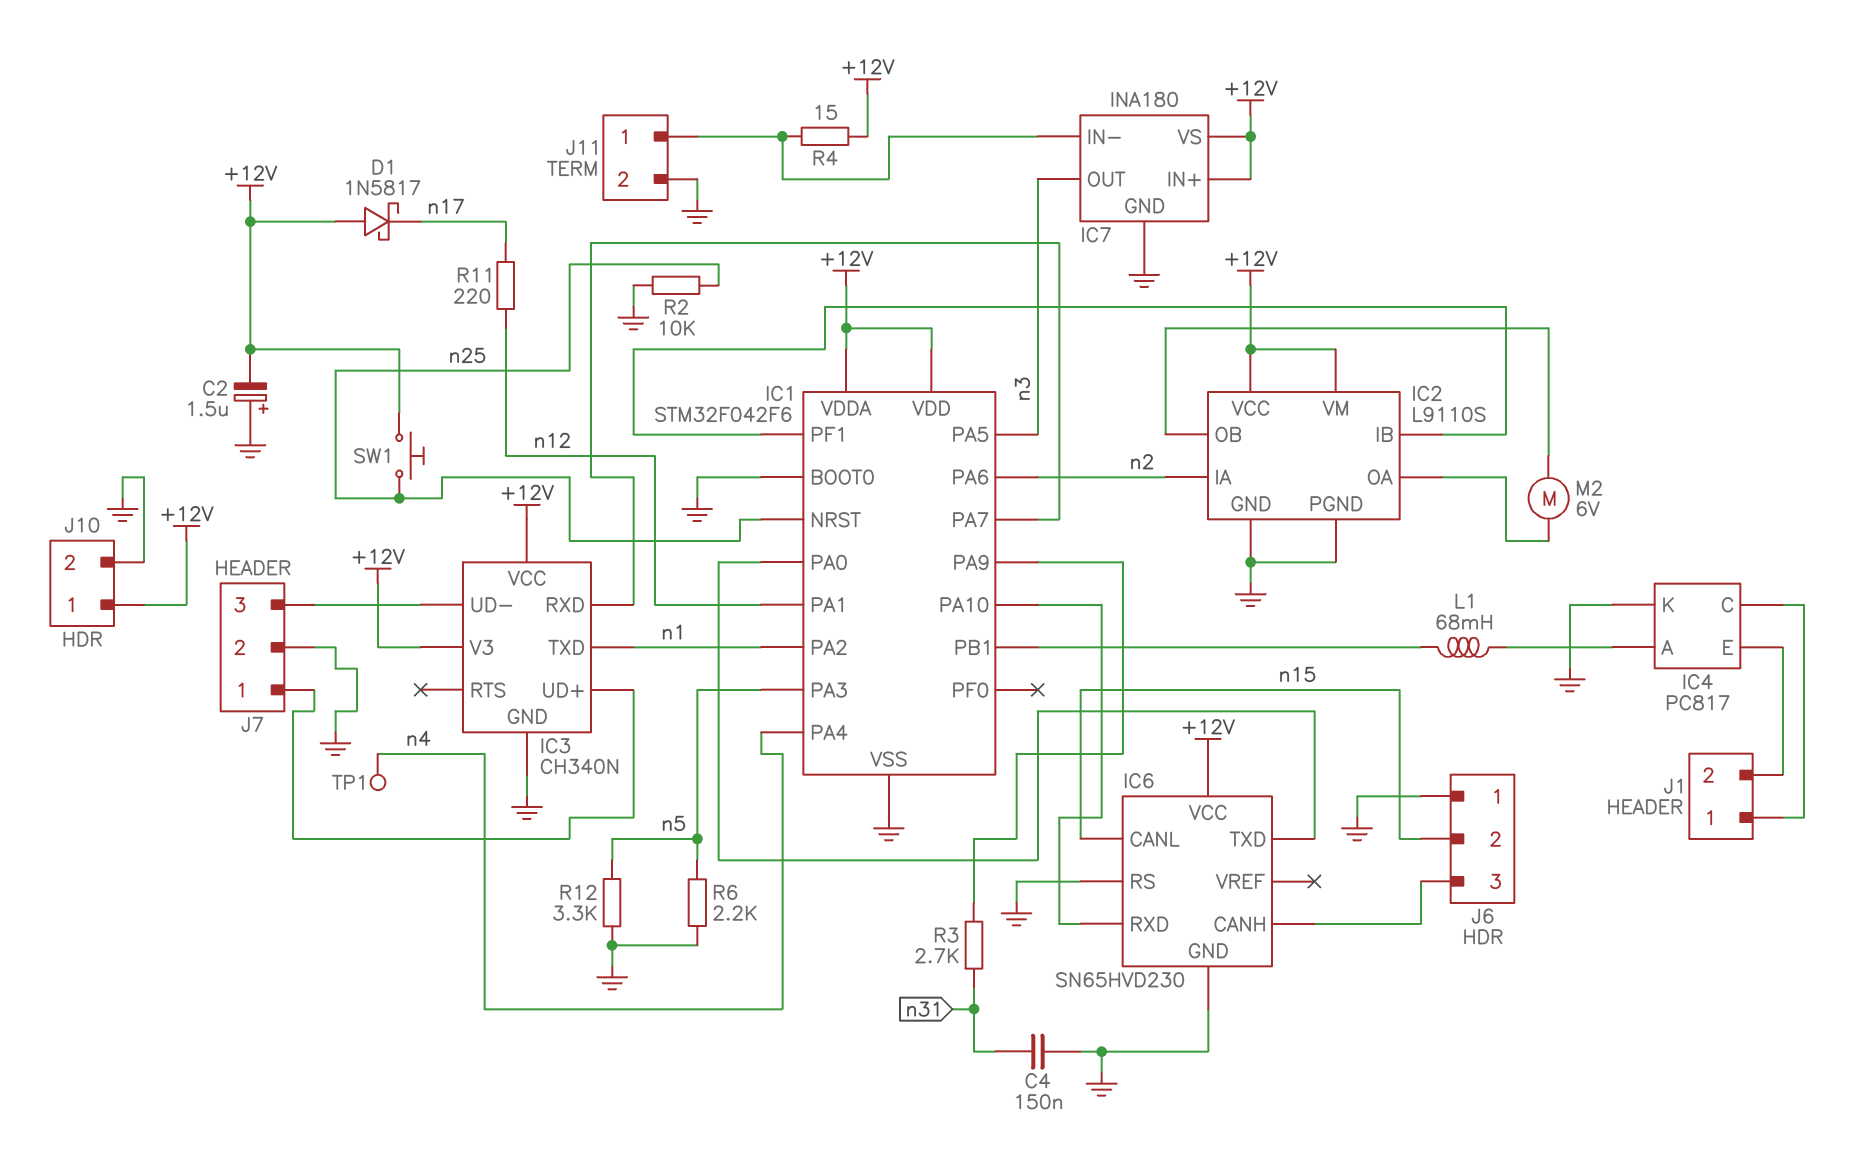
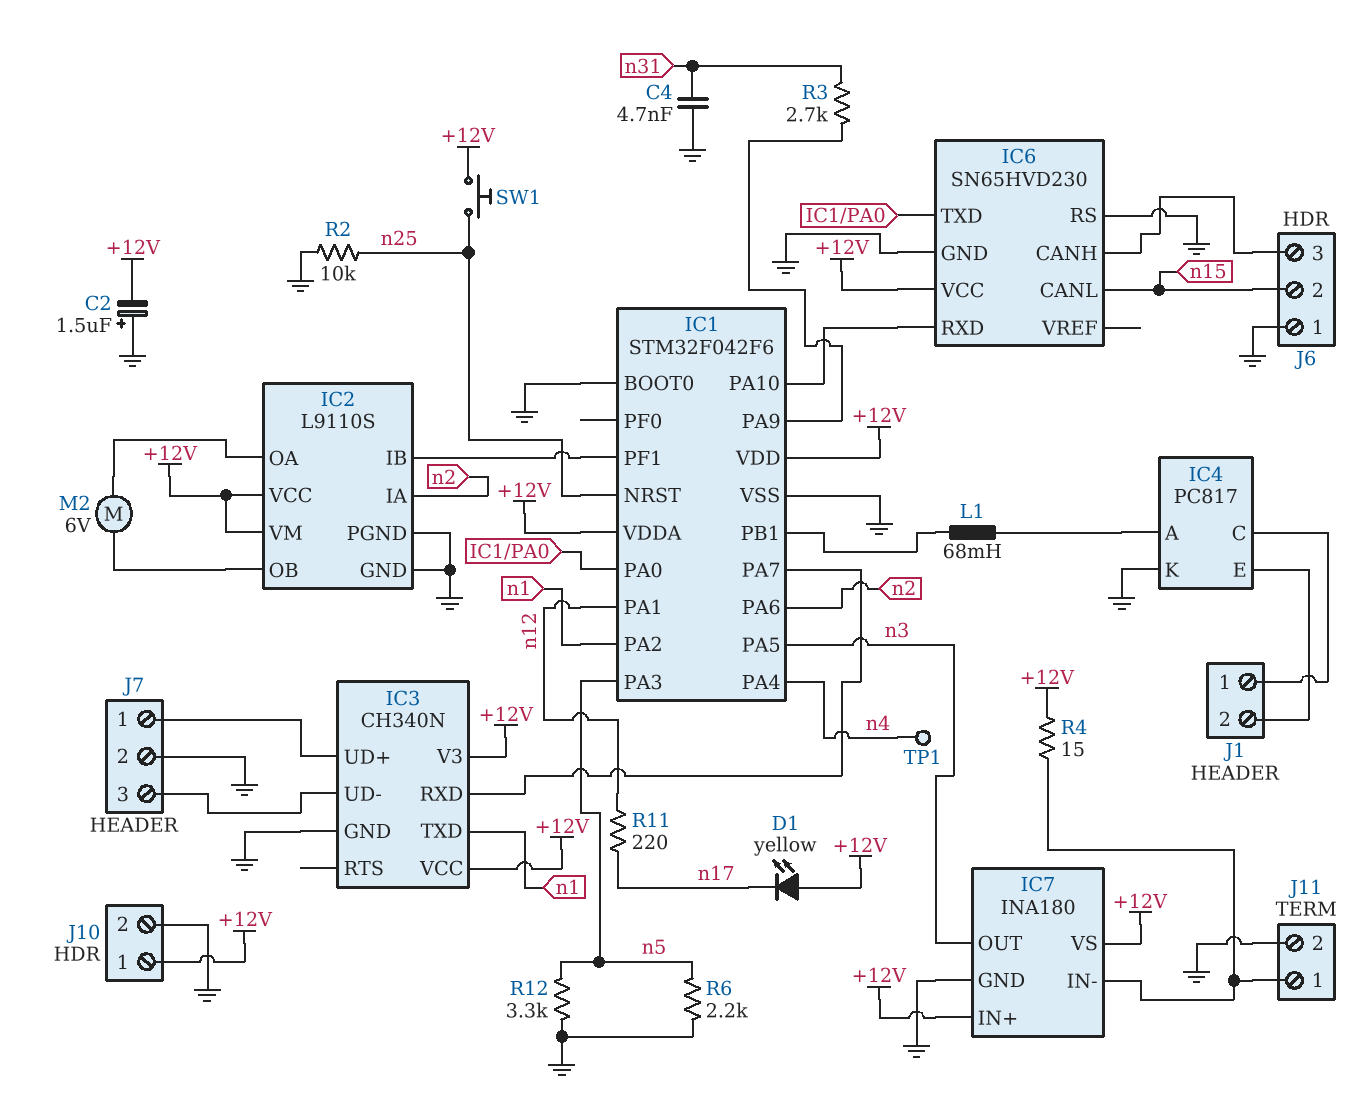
C4: 150nF (GND, n31) -> 4.7nF (GND, n31)
D1: schottky 1N5817 (A +12V, K n17) -> LED yellow (A +12V, K n17)

